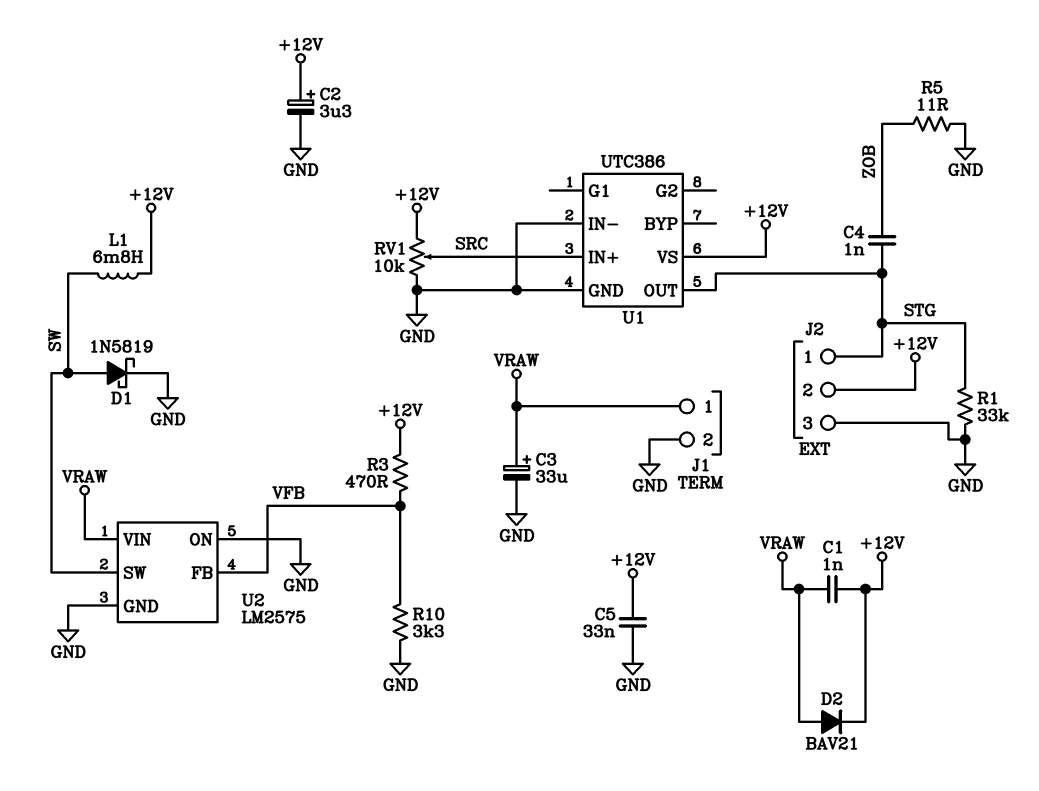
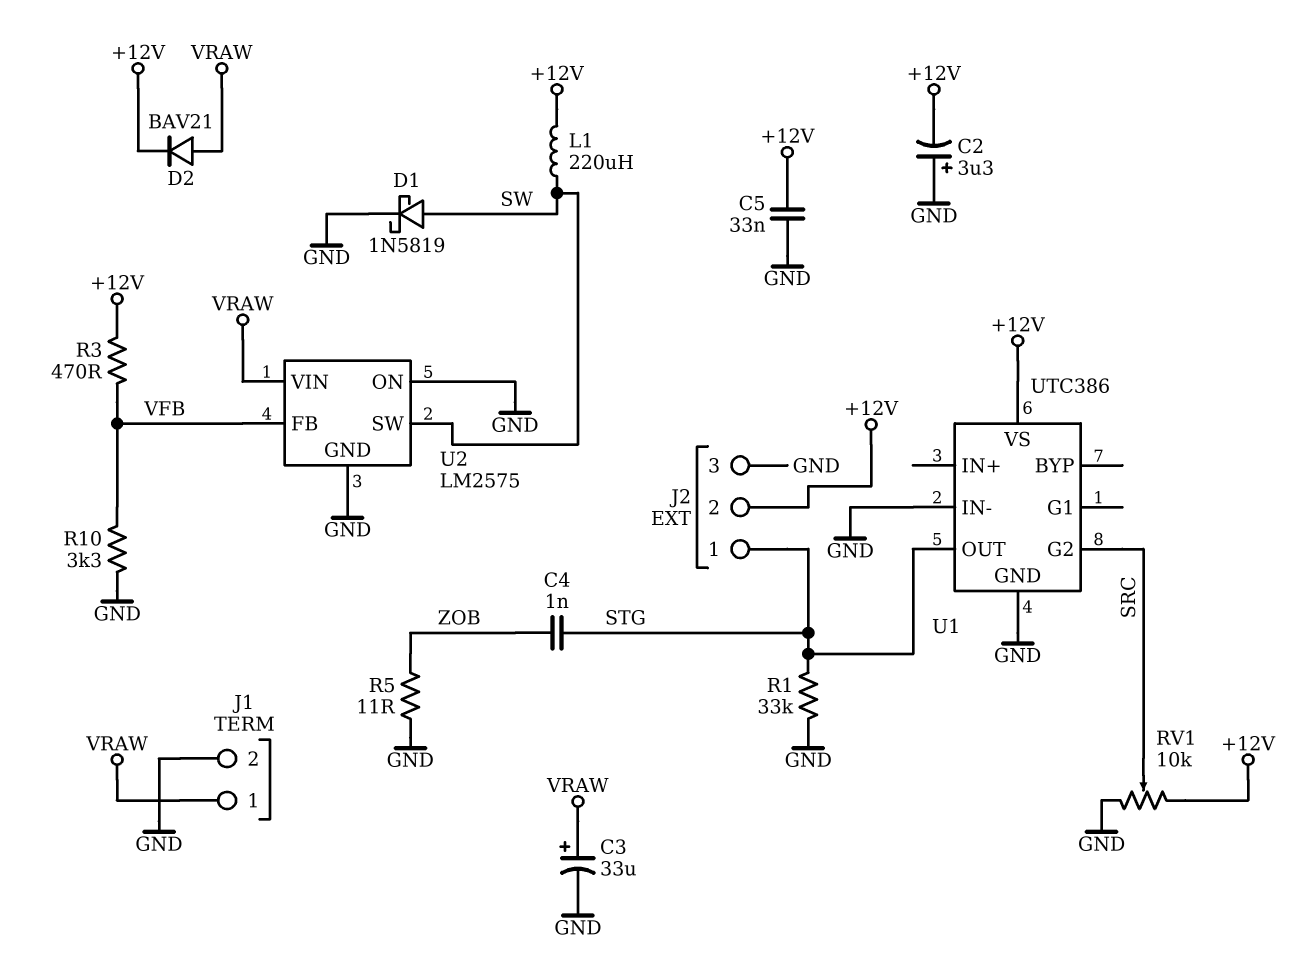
C1: 1nF (+12V, VRAW) -> none
C2: 3.3uF (plus +12V, minus GND) -> 3.3uF (plus GND, minus +12V)
L1: 6.8mH (+12V, SW) -> 220uH (+12V, SW)
U1 pin G2: none -> SRC
U1 pin IN+: SRC -> none

